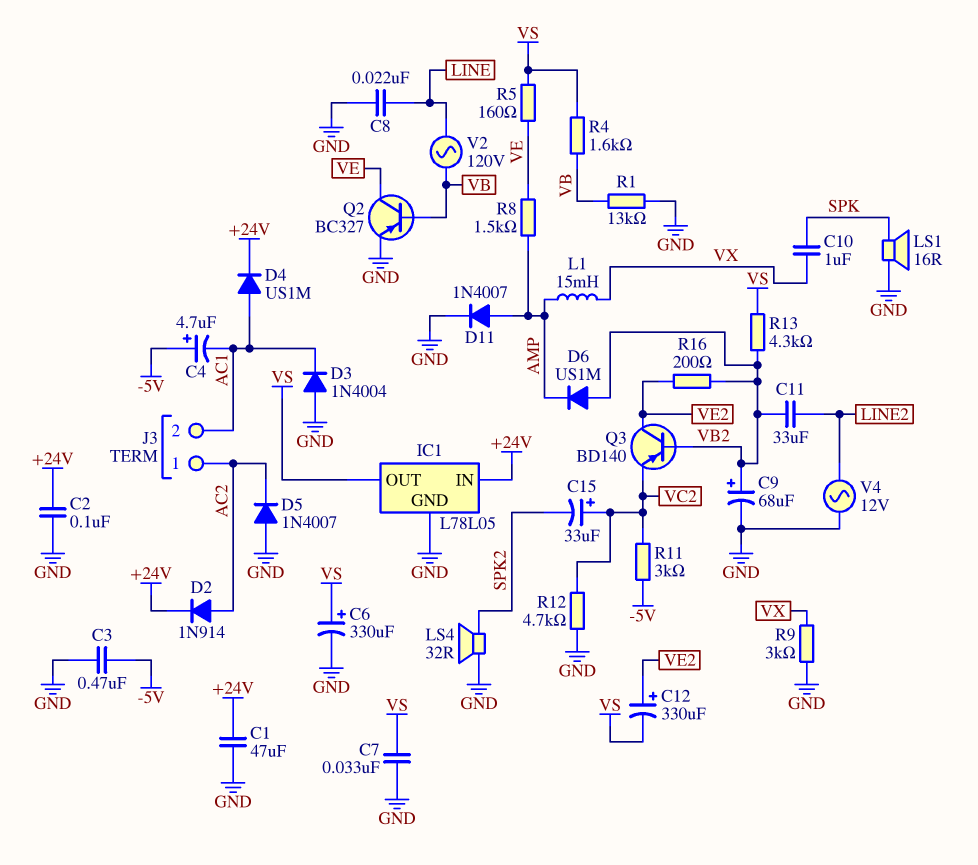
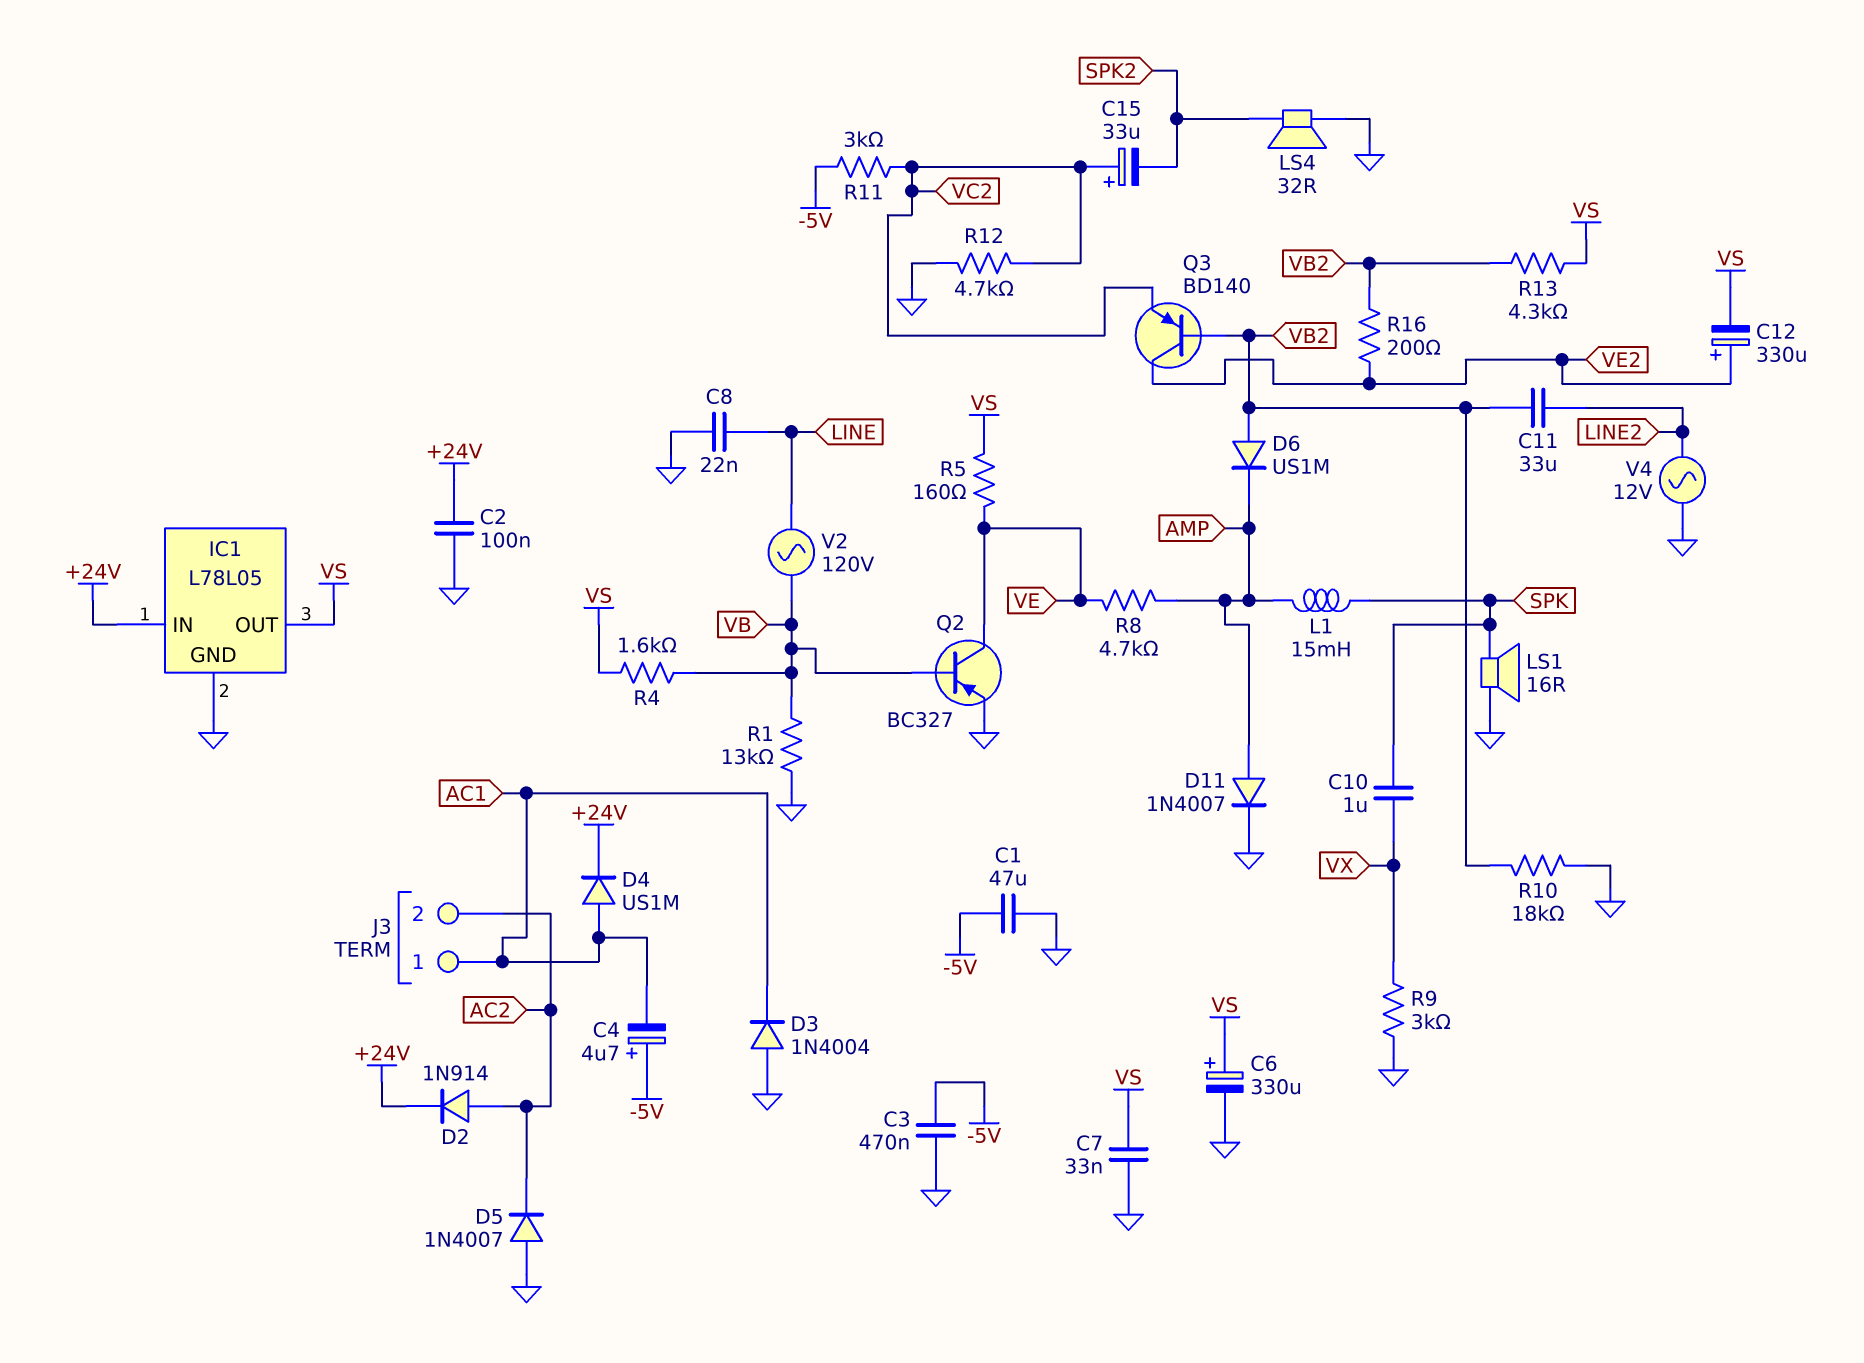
C1: 47uF (+24V, GND) -> 47uF (-5V, GND)
C9: 68uF (plus VB2, minus GND) -> none
J3 pin 1: AC2 -> AC1
J3 pin 2: AC1 -> AC2
L1: 15mH (AMP, VX) -> 15mH (AMP, SPK)
R8: 1.5k (AMP, VE) -> 4.7k (AMP, VE)
R10: none -> 18k (GND, VB2)

